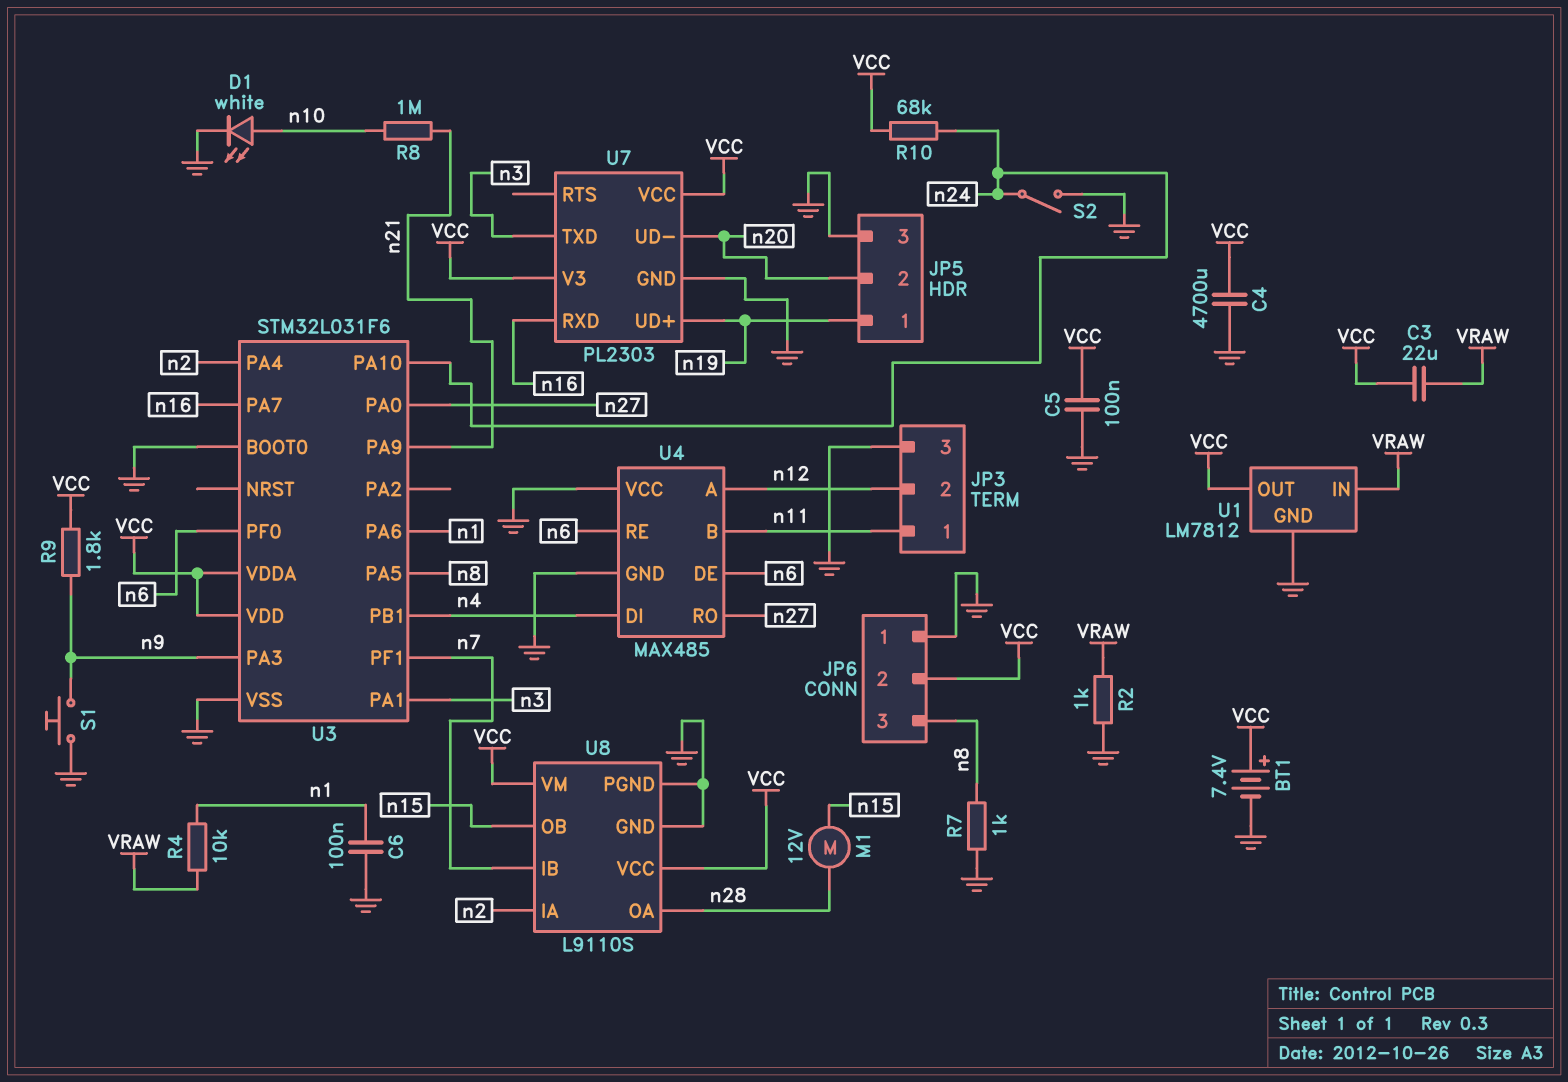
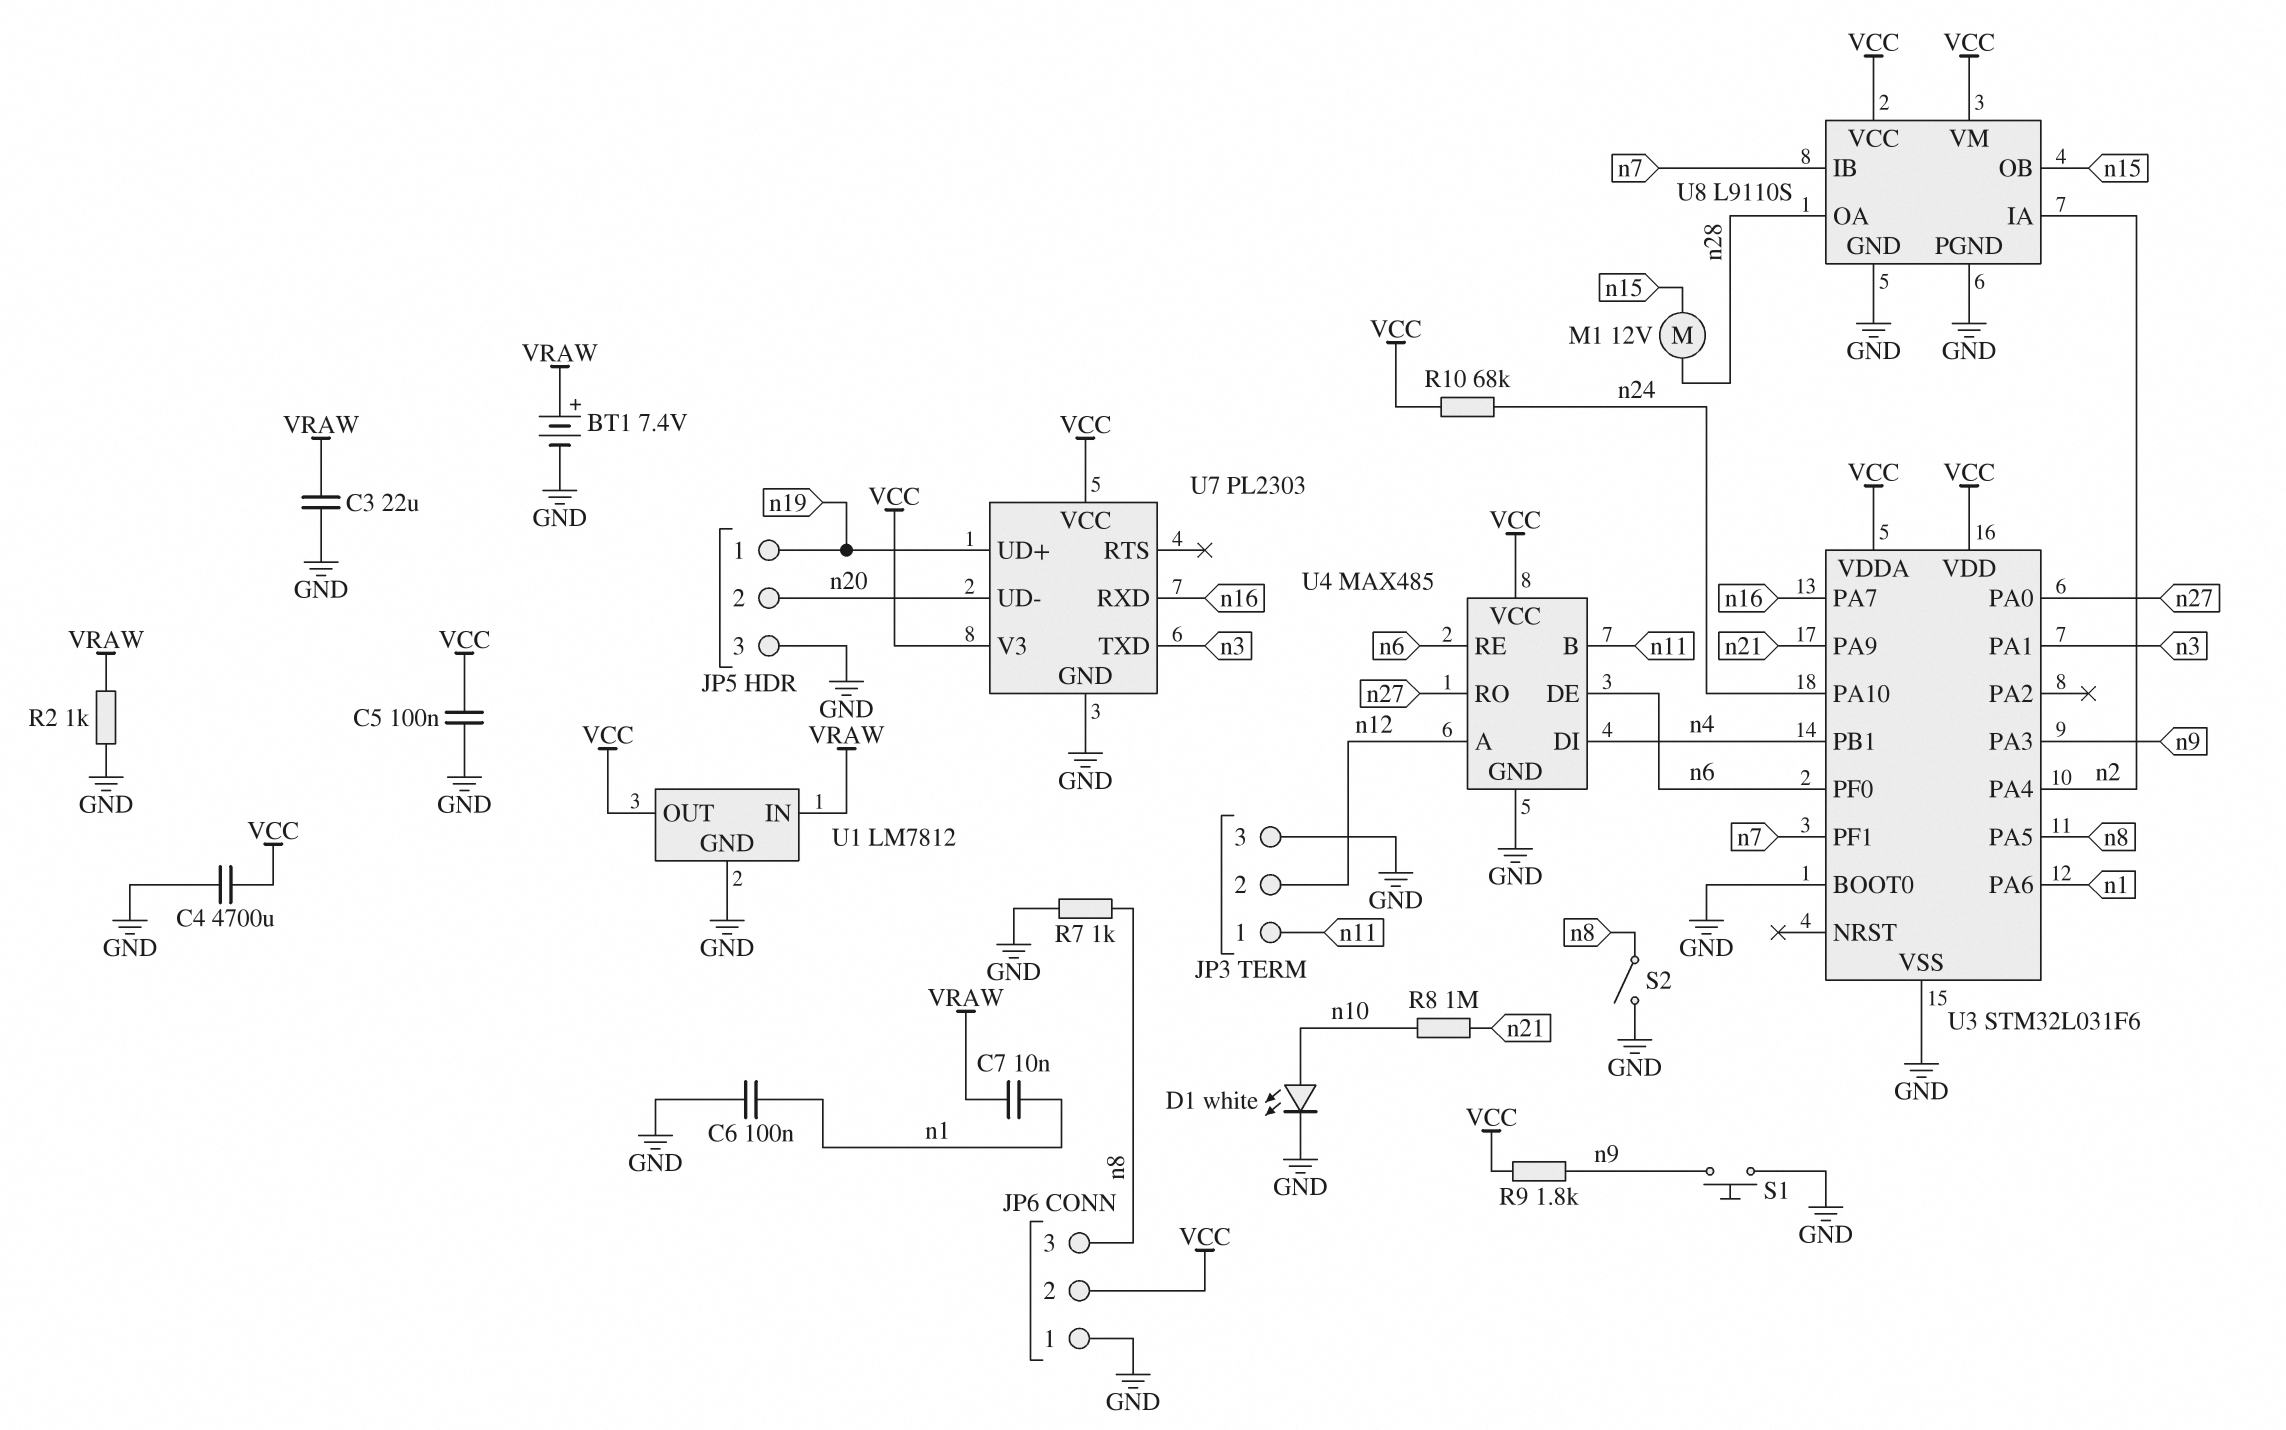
BT1: 7.4V (plus VCC, minus GND) -> 7.4V (plus VRAW, minus GND)
C3: 22uF (VCC, VRAW) -> 22uF (GND, VRAW)
C7: none -> 10nF (VRAW, n1)
R4: 10k (VRAW, n1) -> none
S2: switch (GND, n24) -> switch (GND, n8)
U4 pin VCC: GND -> VCC

